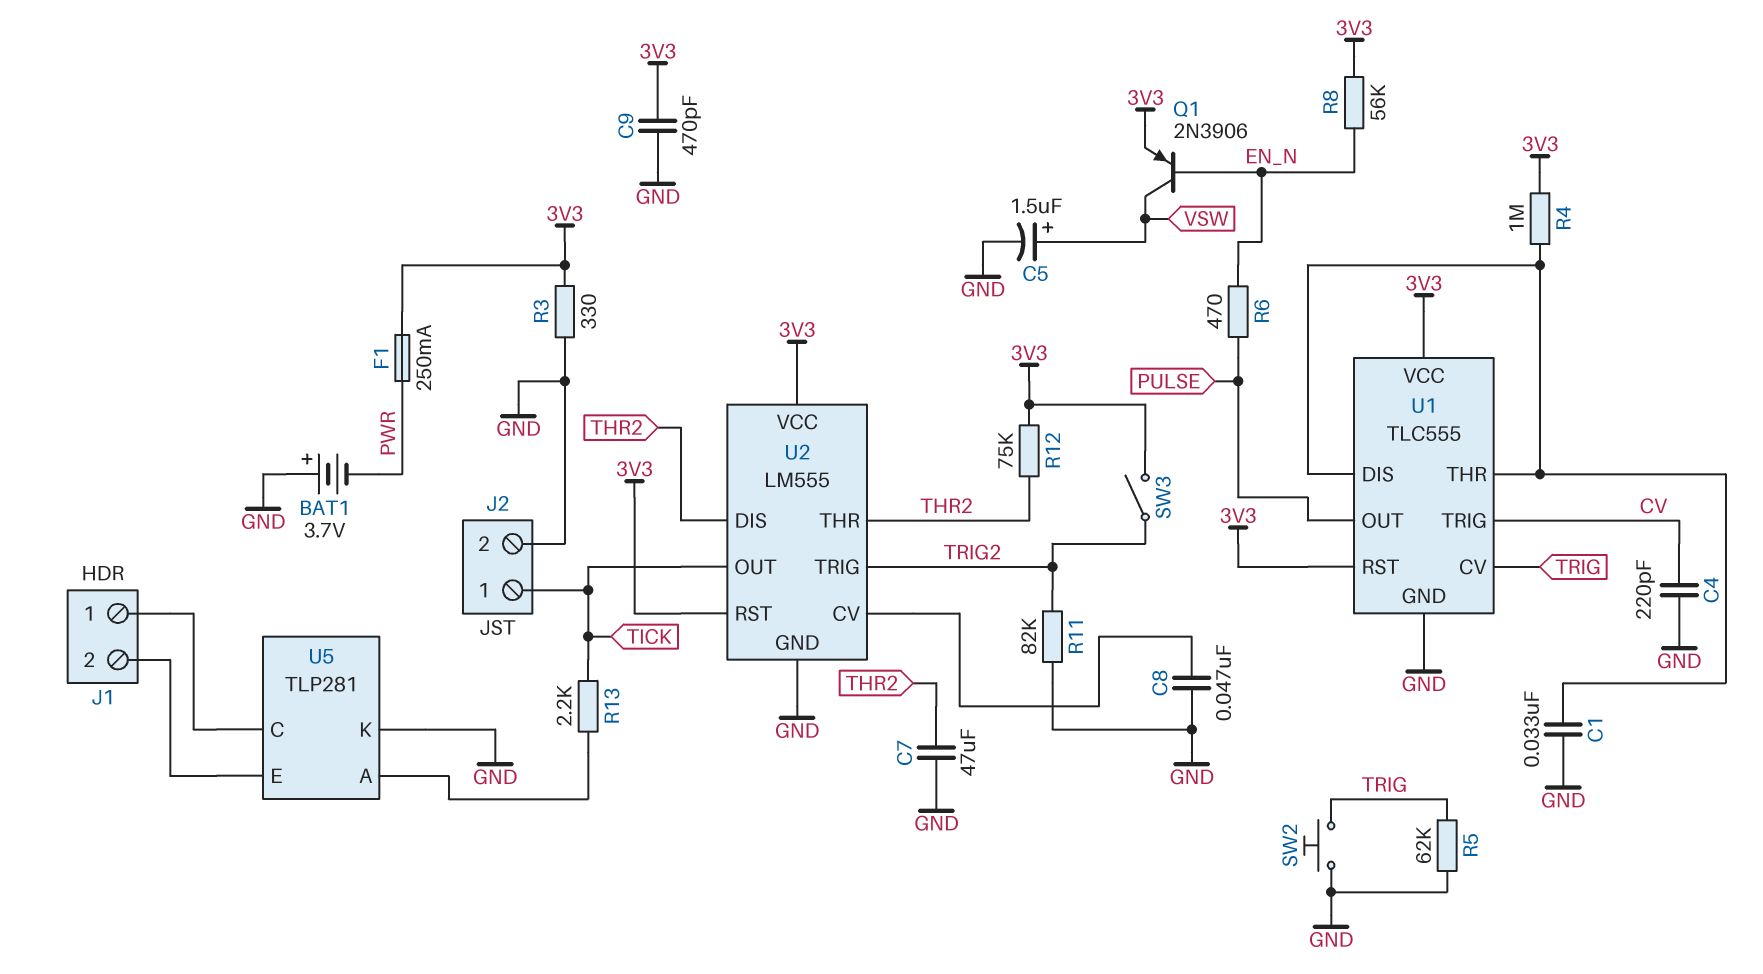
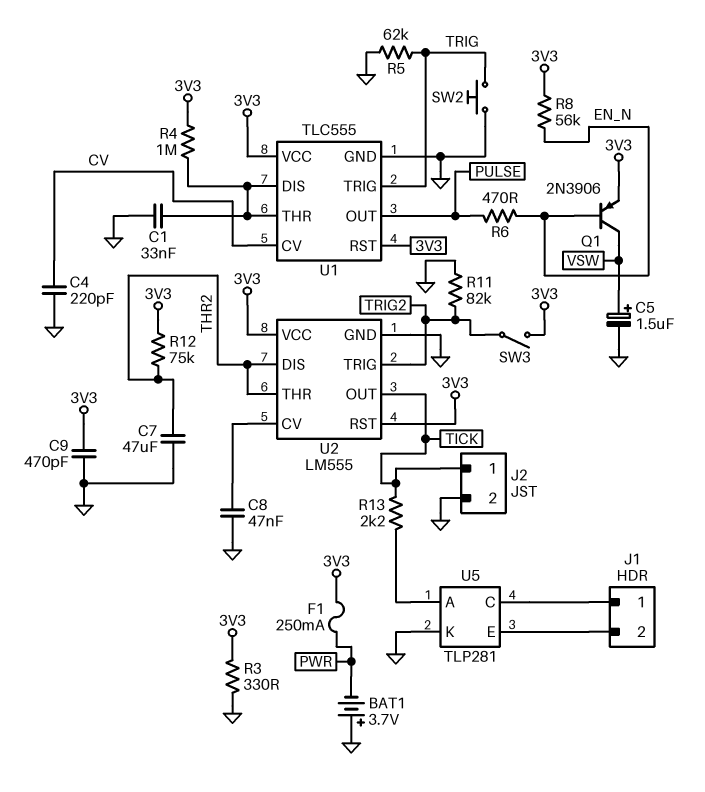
U1 pin CV: TRIG -> CV
U1 pin TRIG: CV -> TRIG

